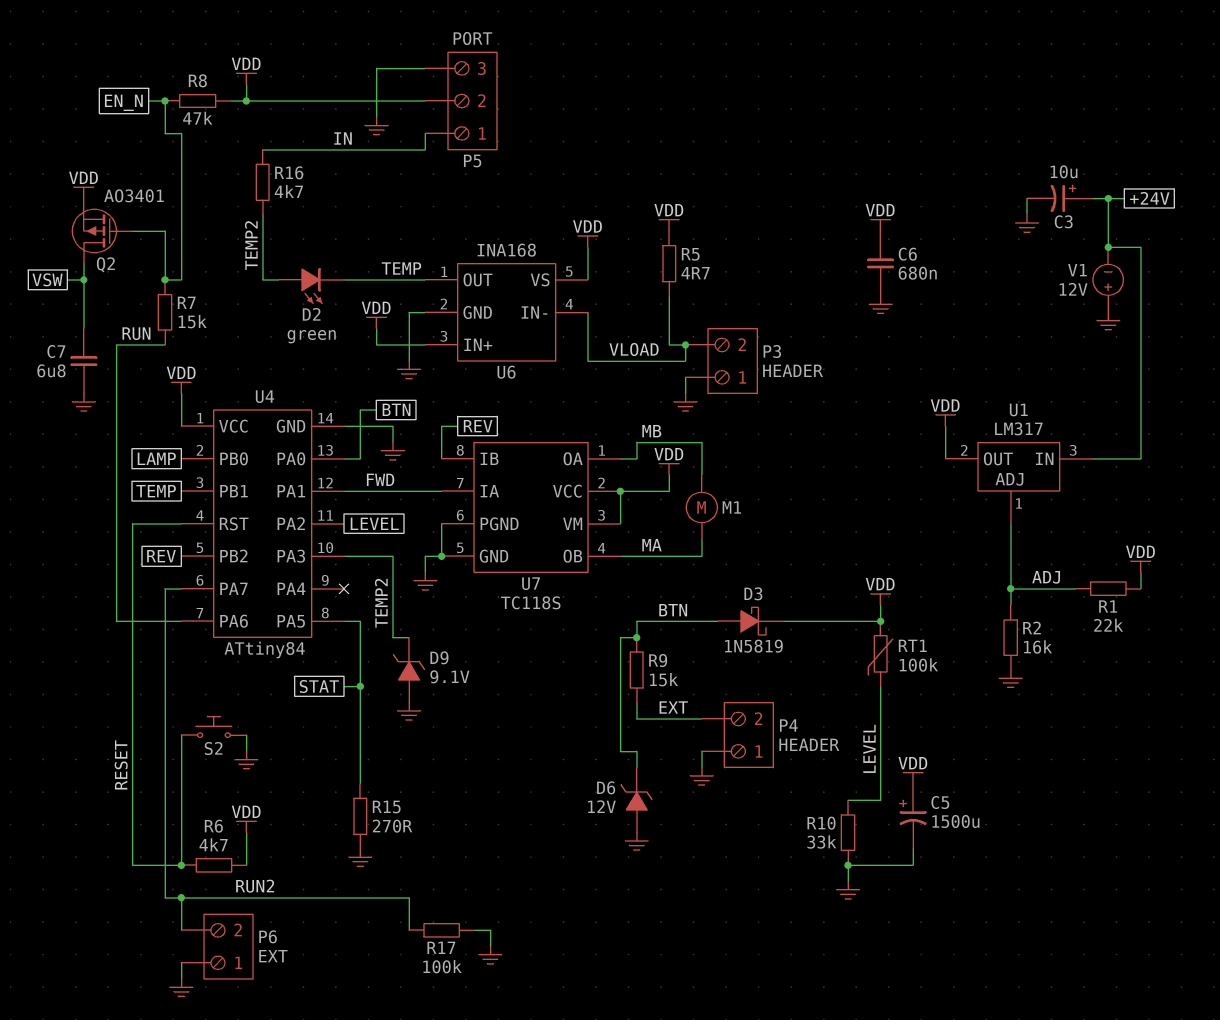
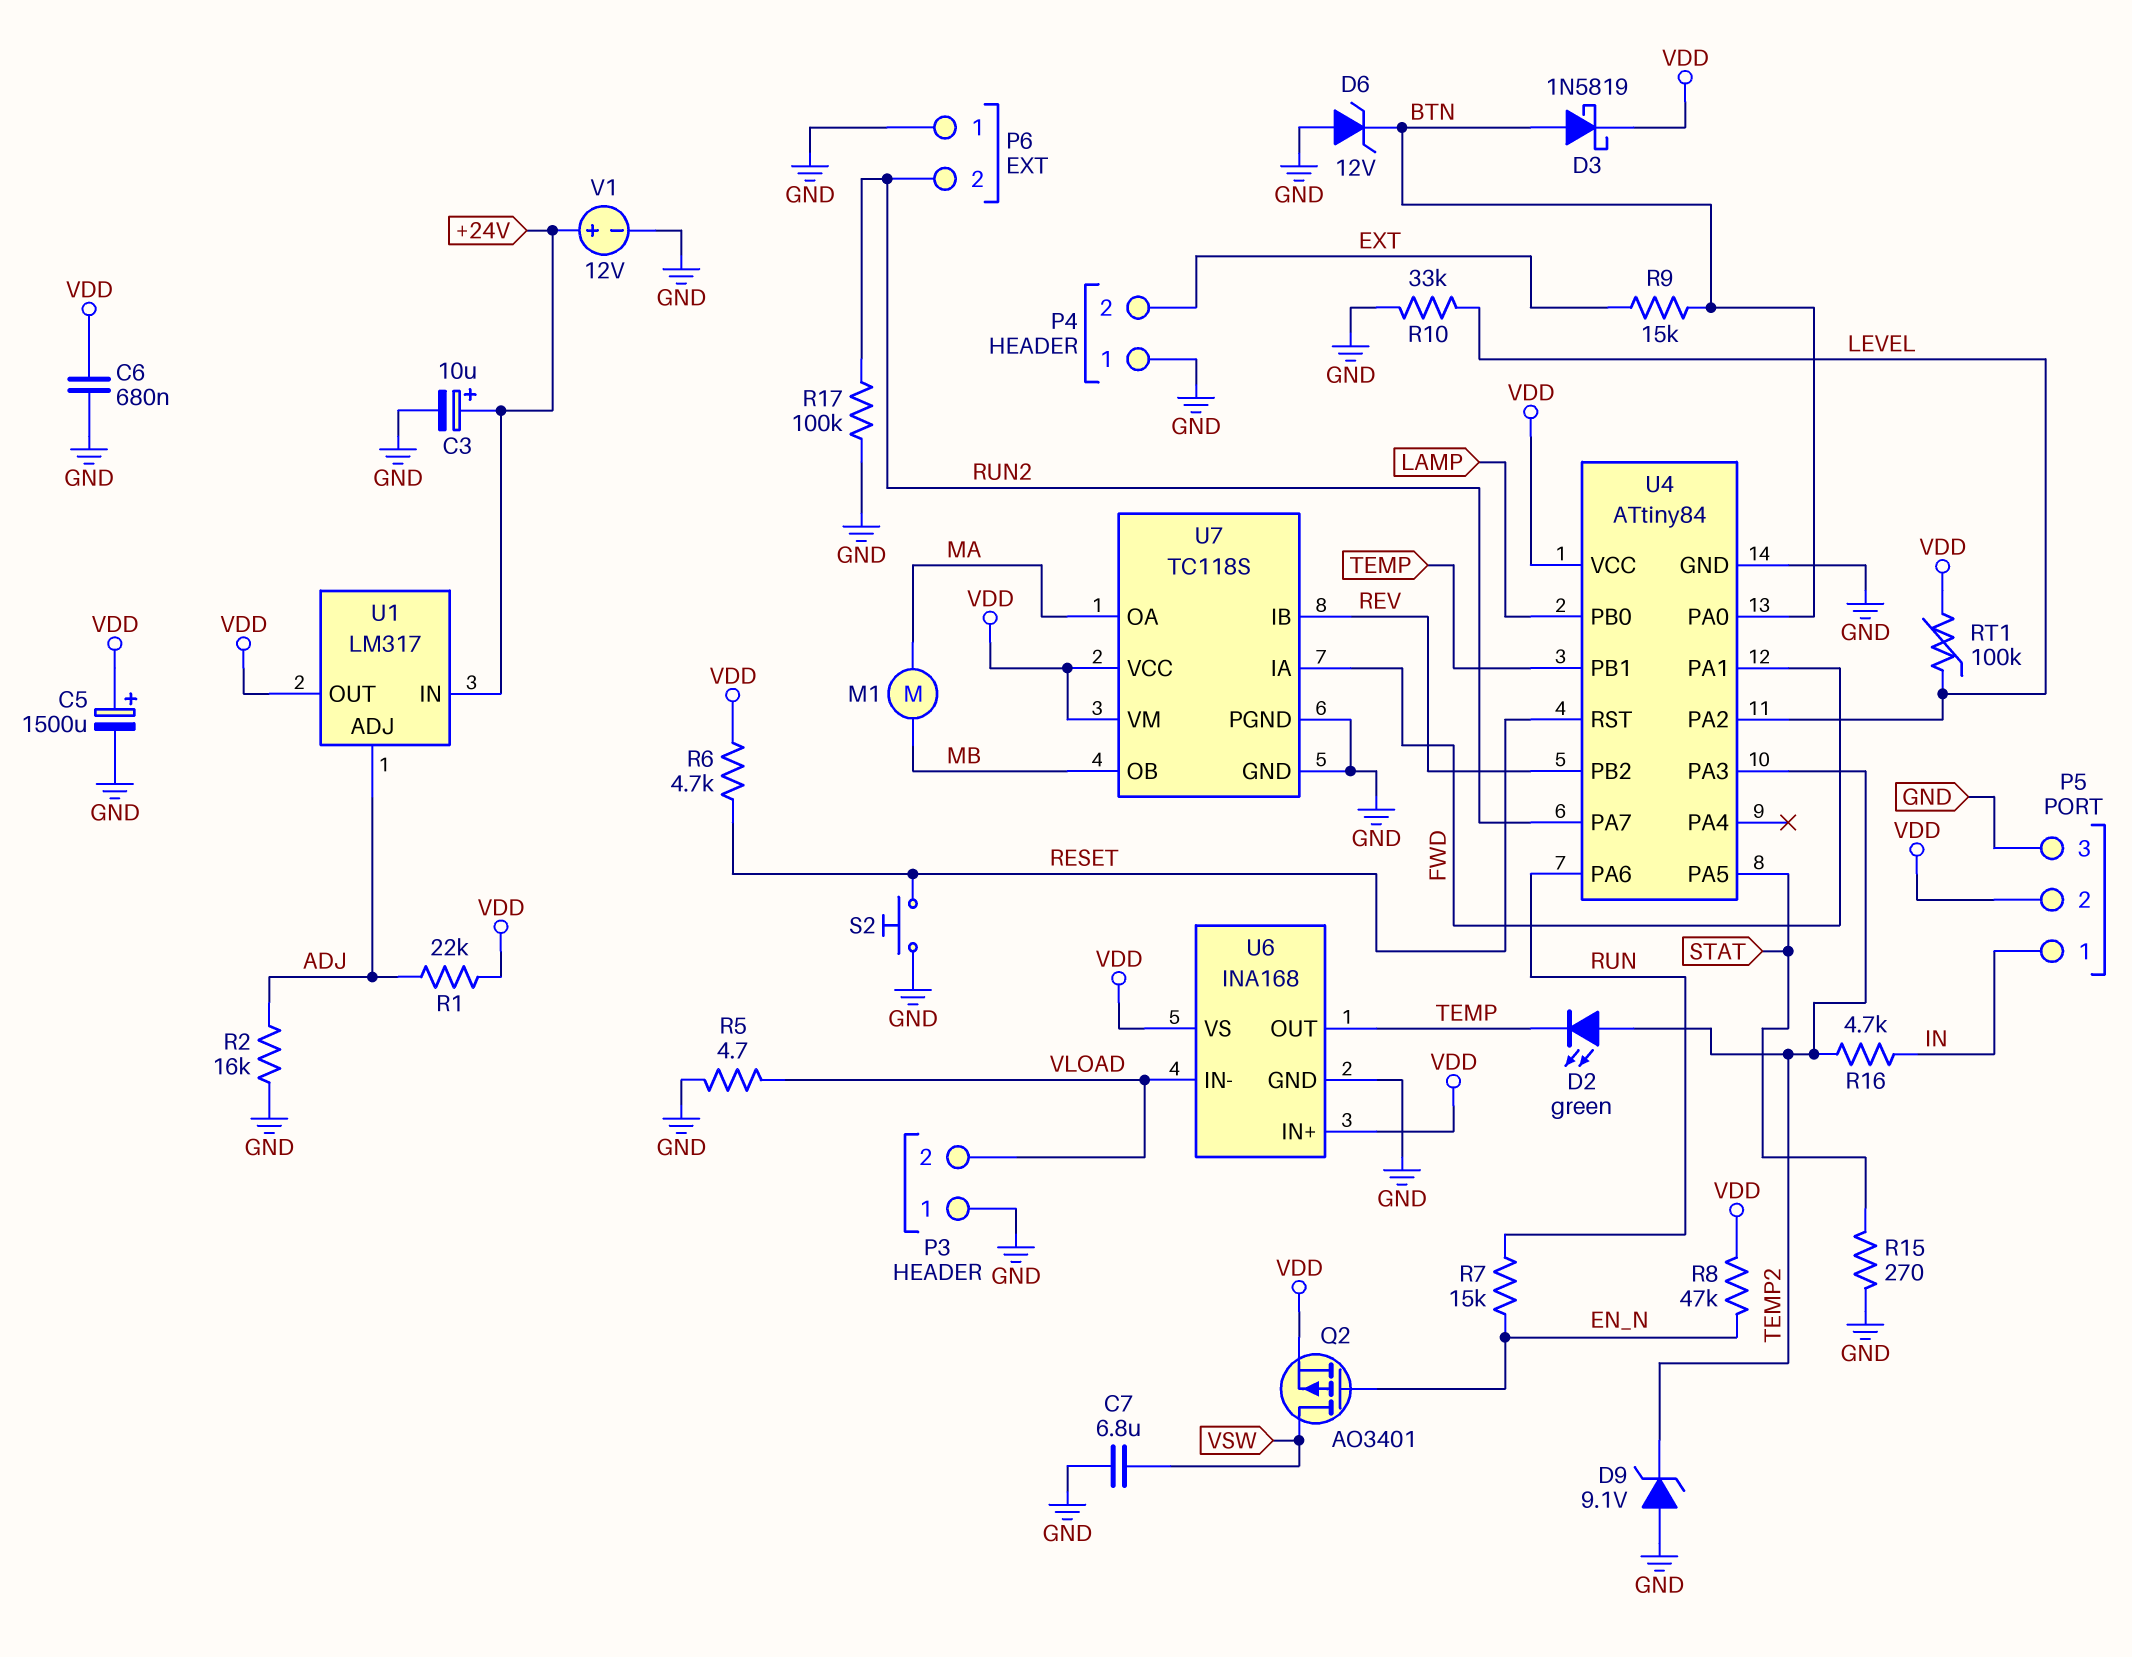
R5: 4.7 (VDD, VLOAD) -> 4.7 (GND, VLOAD)
U7 pin OA: MB -> MA
U7 pin OB: MA -> MB
V1: 12V (plus GND, minus +24V) -> 12V (plus +24V, minus GND)

